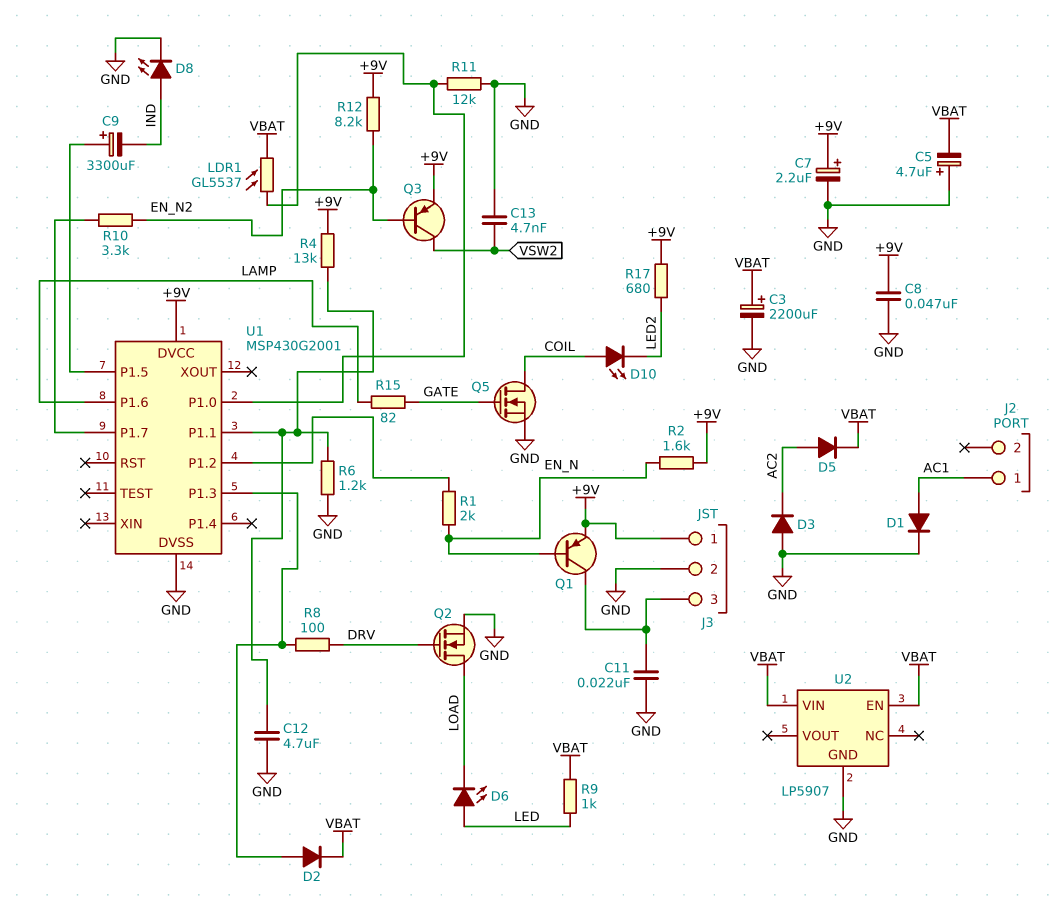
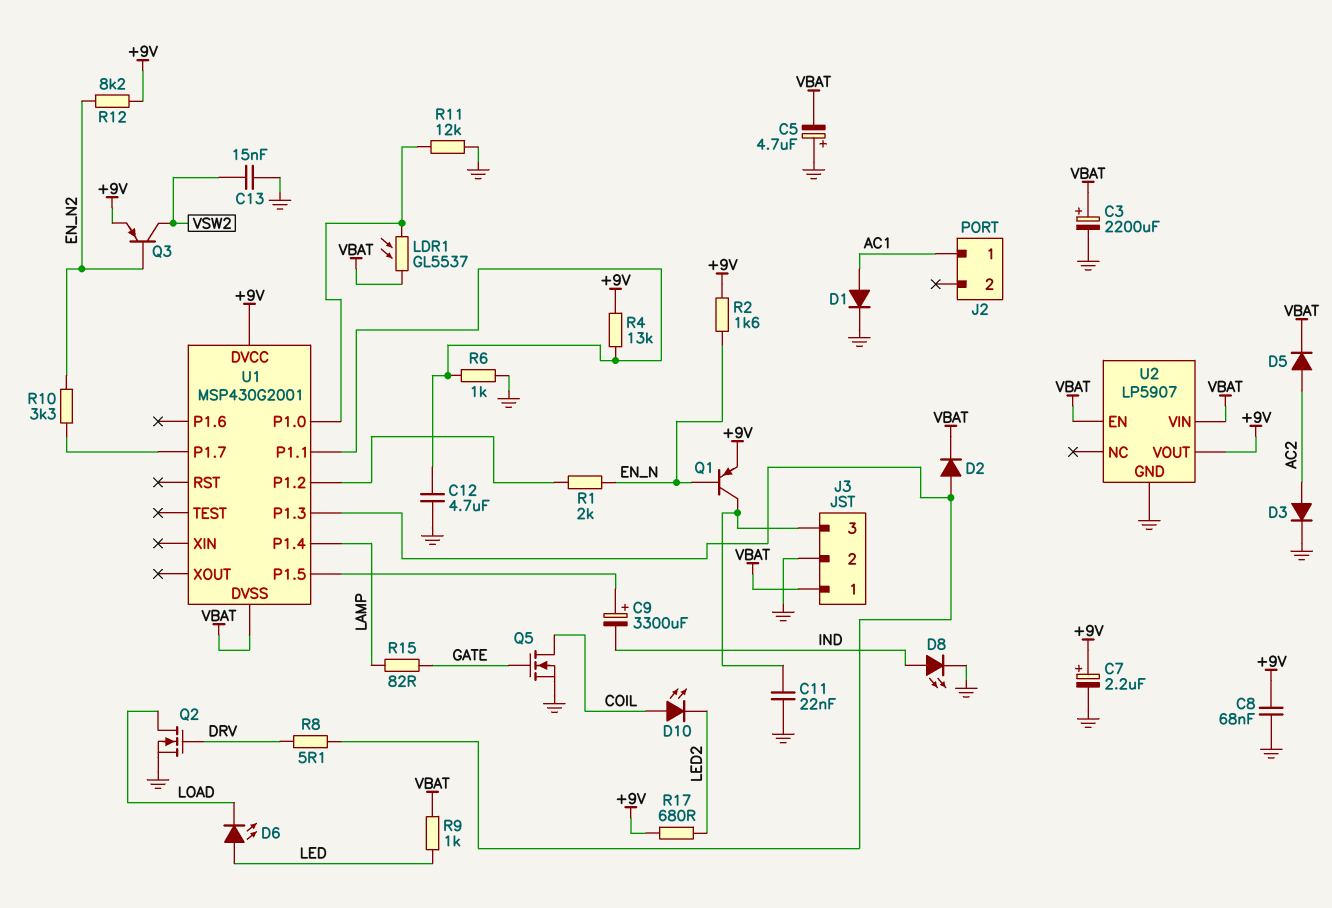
C8: 47nF (+9V, GND) -> 68nF (+9V, GND)
C13: 4.7nF (GND, VSW2) -> 15nF (GND, VSW2)
D3: diode (A GND, K AC2) -> diode (A AC2, K GND)
J3 pin 1: +9V -> VBAT
R6: 1.2k (GND, U1/P1.1) -> 1k (GND, U1/P1.1)
R8: 100 (DRV, U1/P1.3) -> 5.1 (DRV, U1/P1.3)
U1 pin DVSS: GND -> VBAT
U1 pin P1.4: none -> LAMP
U1 pin P1.6: LAMP -> none
U2 pin VOUT: none -> +9V

